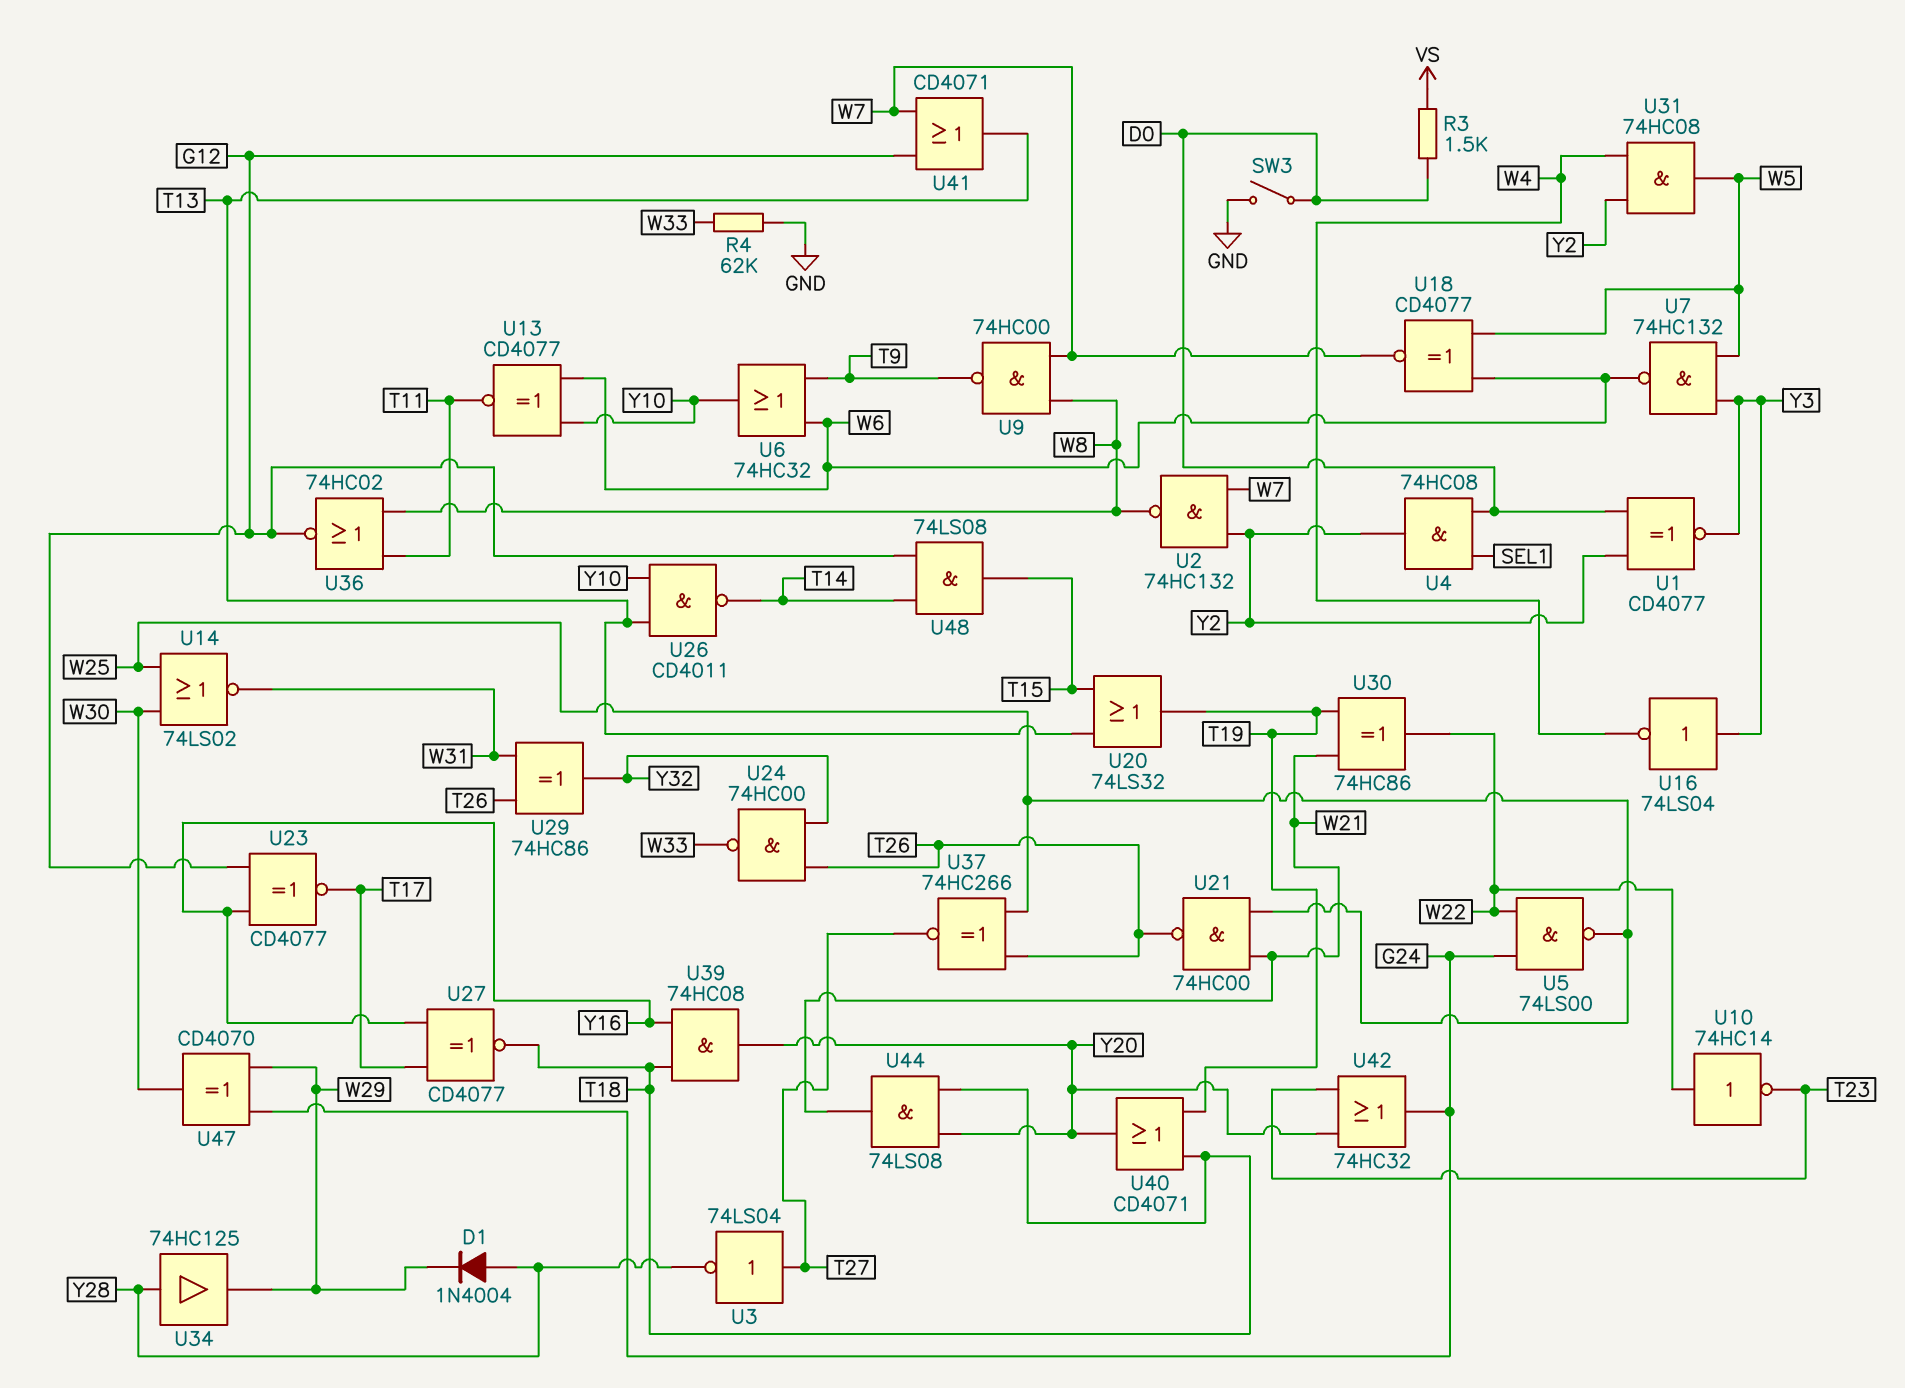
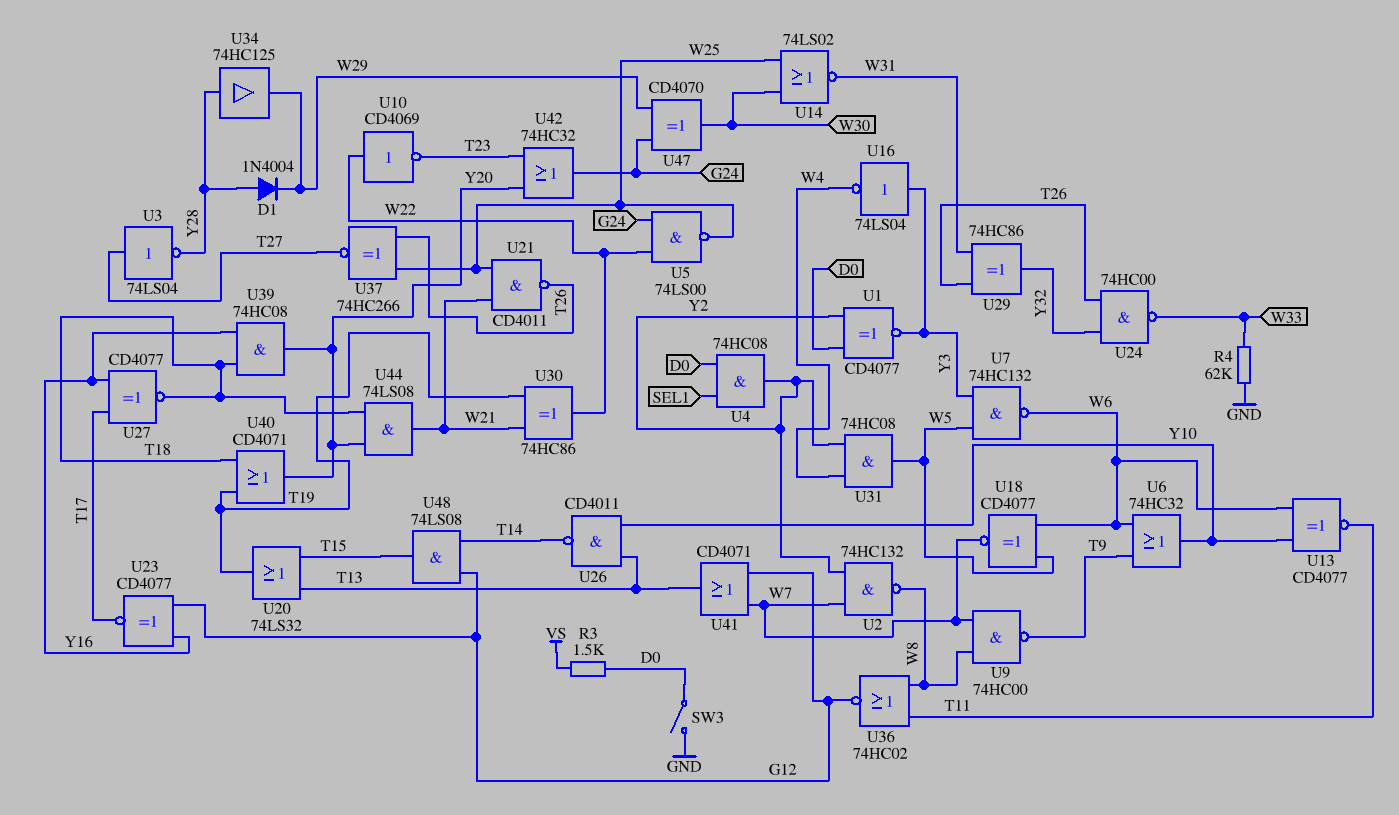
U10: NOT 74HC14 (in W22, out T23) -> NOT CD4069 (in W22, out T23)
U21: NAND 74HC00 (in W21, in W25, out T26) -> NAND CD4011 (in W21, in W25, out T26)

